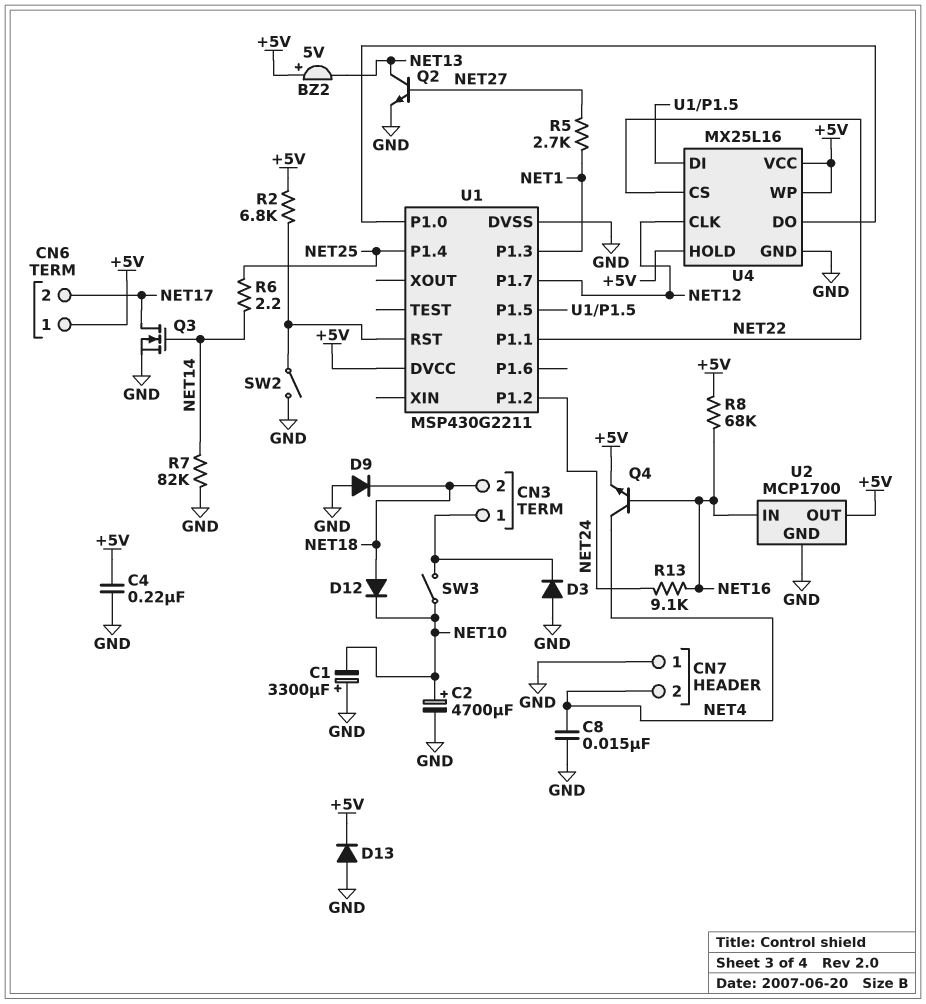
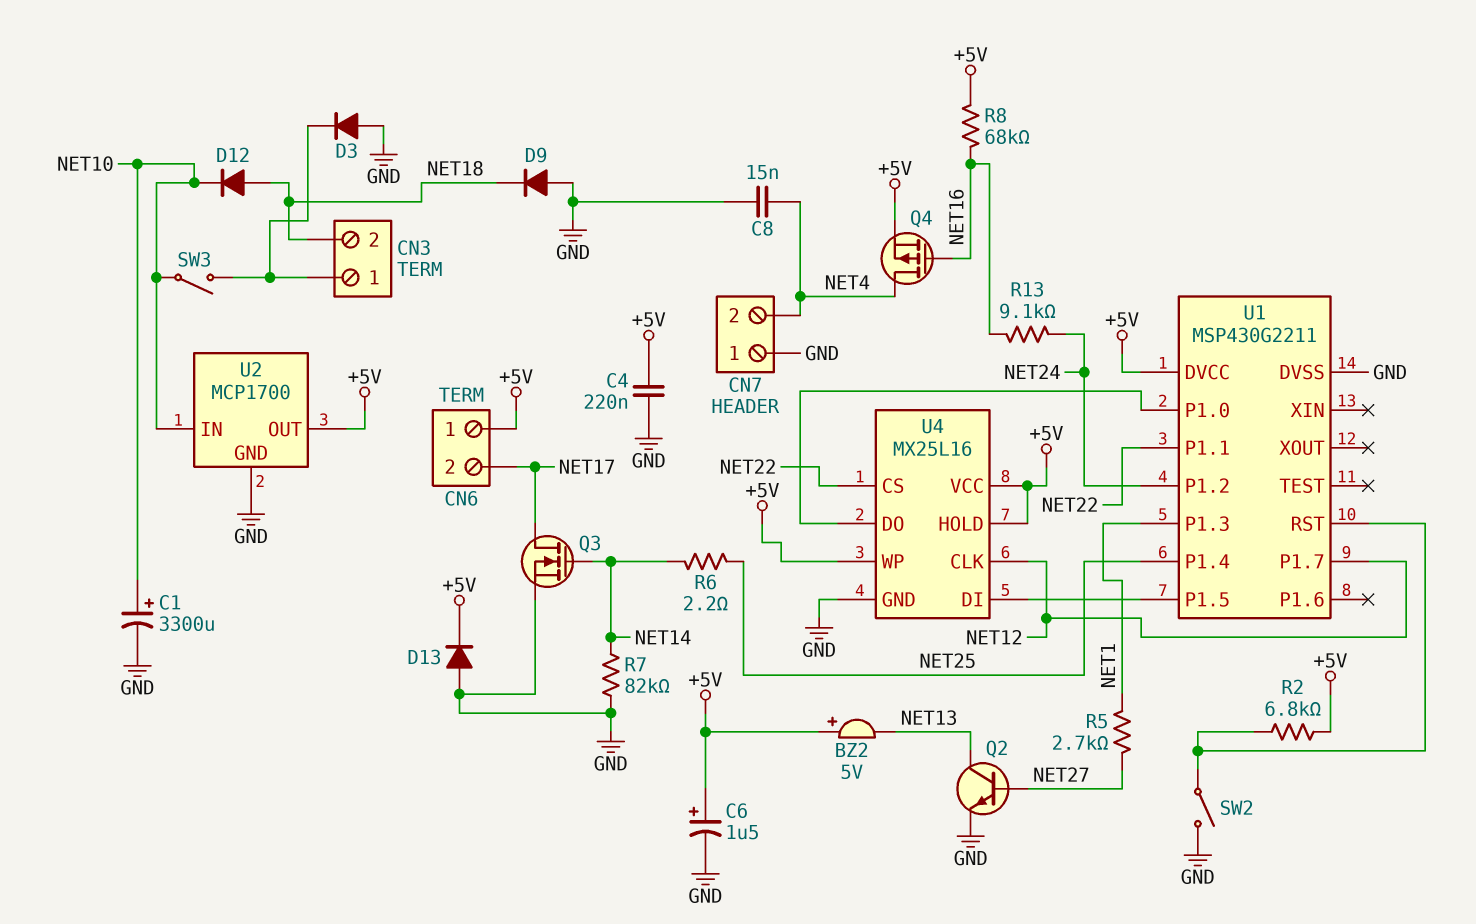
C1: 3300uF (plus GND, minus NET10) -> 3300uF (plus NET10, minus GND)
C2: 4700uF (plus NET10, minus GND) -> none
C6: none -> 1.5uF (plus +5V, minus GND)
Q4: NPN (B NET16, C NET4, E +5V) -> PMOS (G NET16, D NET4, S +5V)
U2 pin IN: NET16 -> NET10

